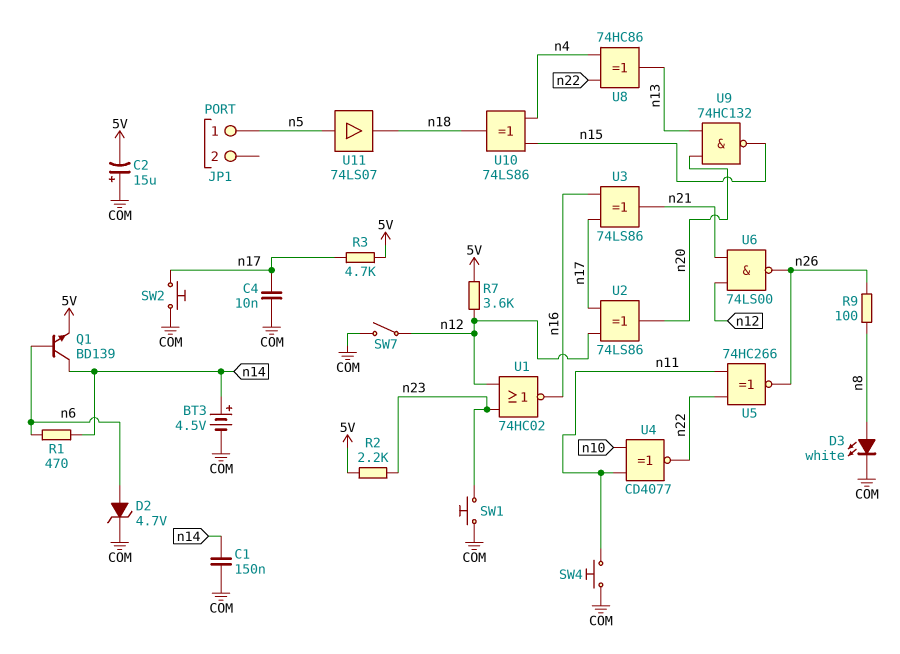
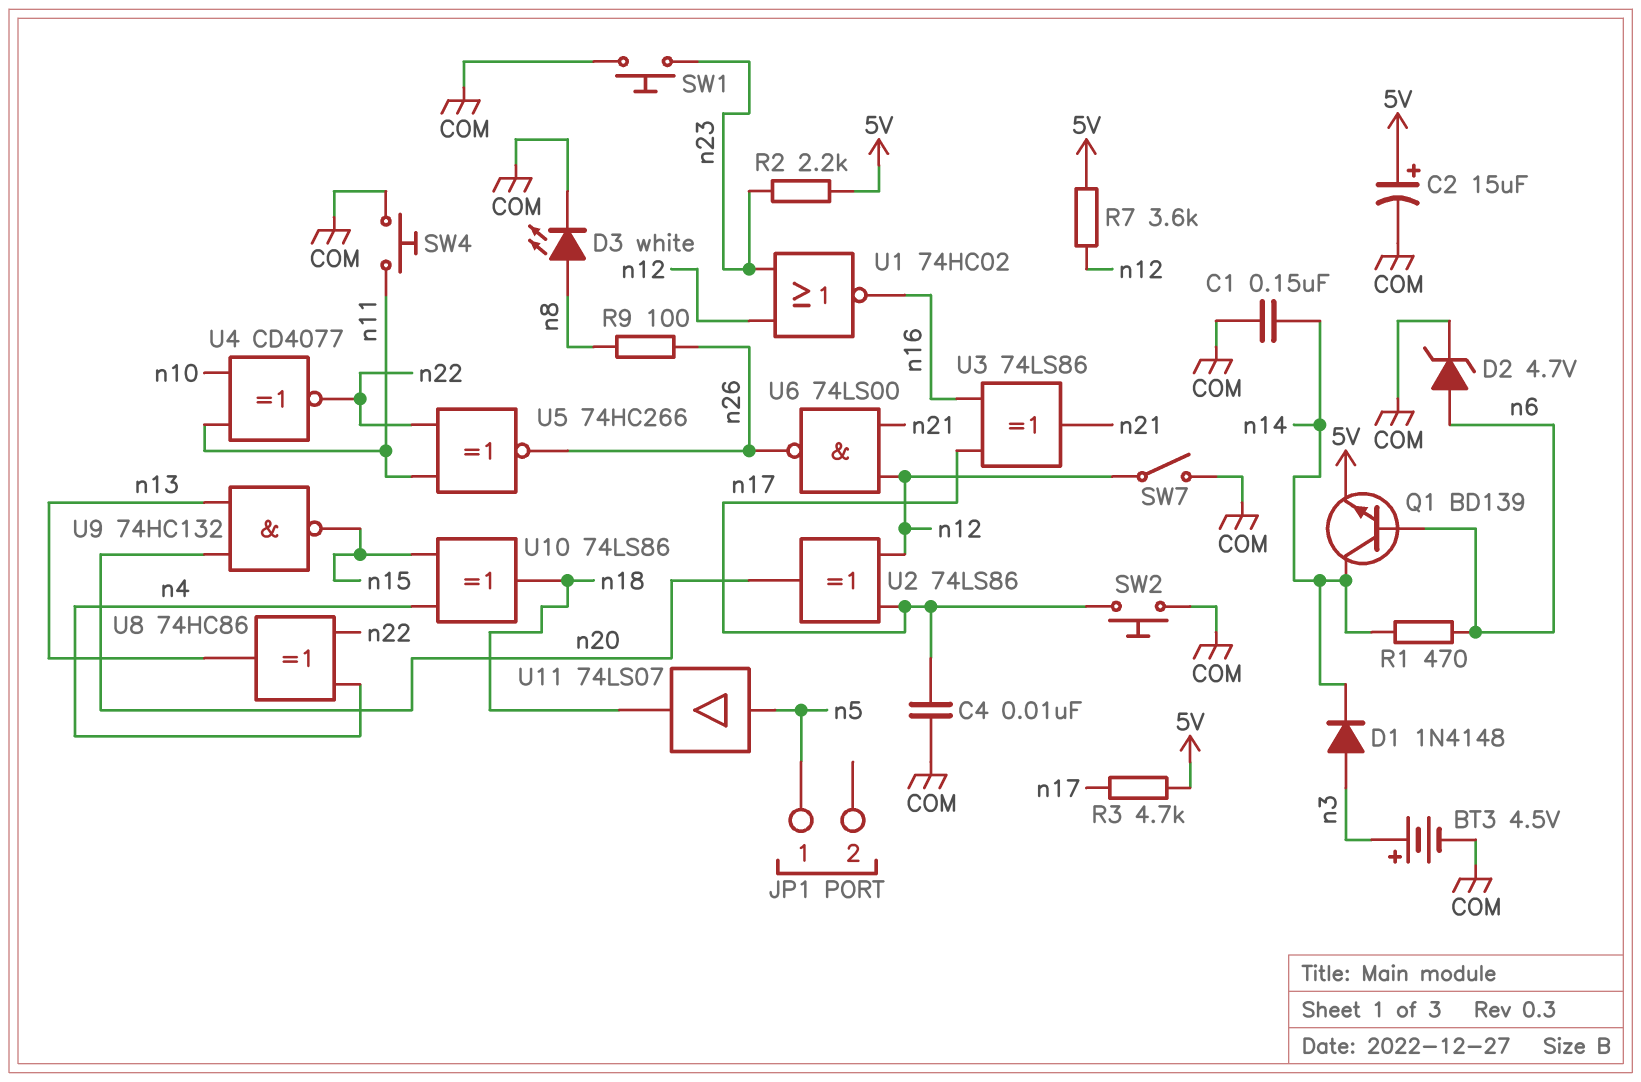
BT3: 4.5V (plus n14, minus COM) -> 4.5V (plus n3, minus COM)
C2: 15uF (plus COM, minus 5V) -> 15uF (plus 5V, minus COM)
D1: none -> diode 1N4148 (A n3, K n14)

